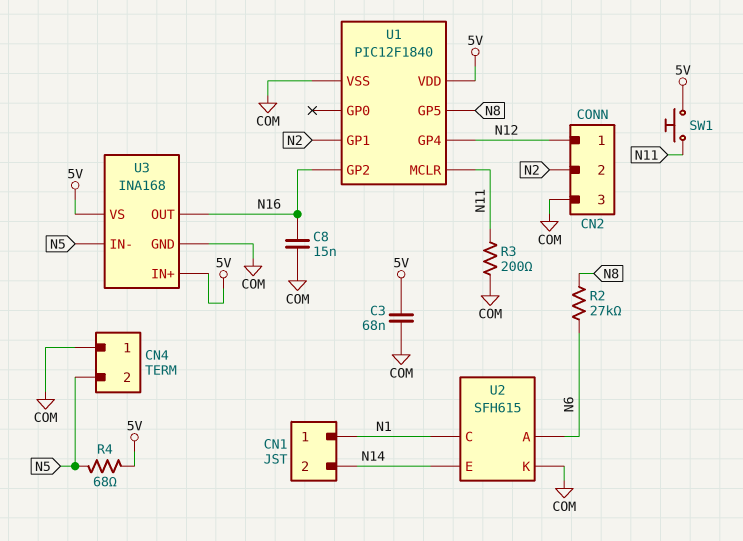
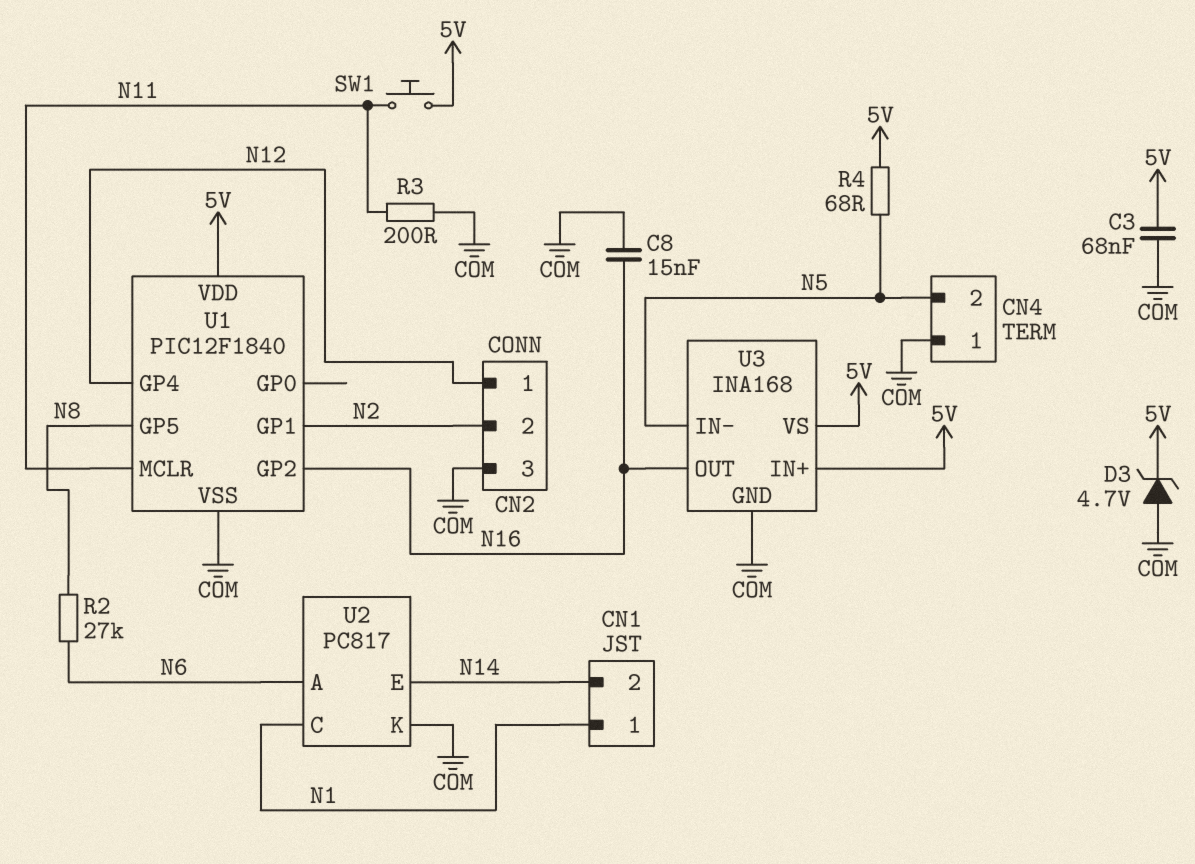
D3: none -> zener 4.7V (A COM, K 5V)
U2: SFH615 -> PC817

